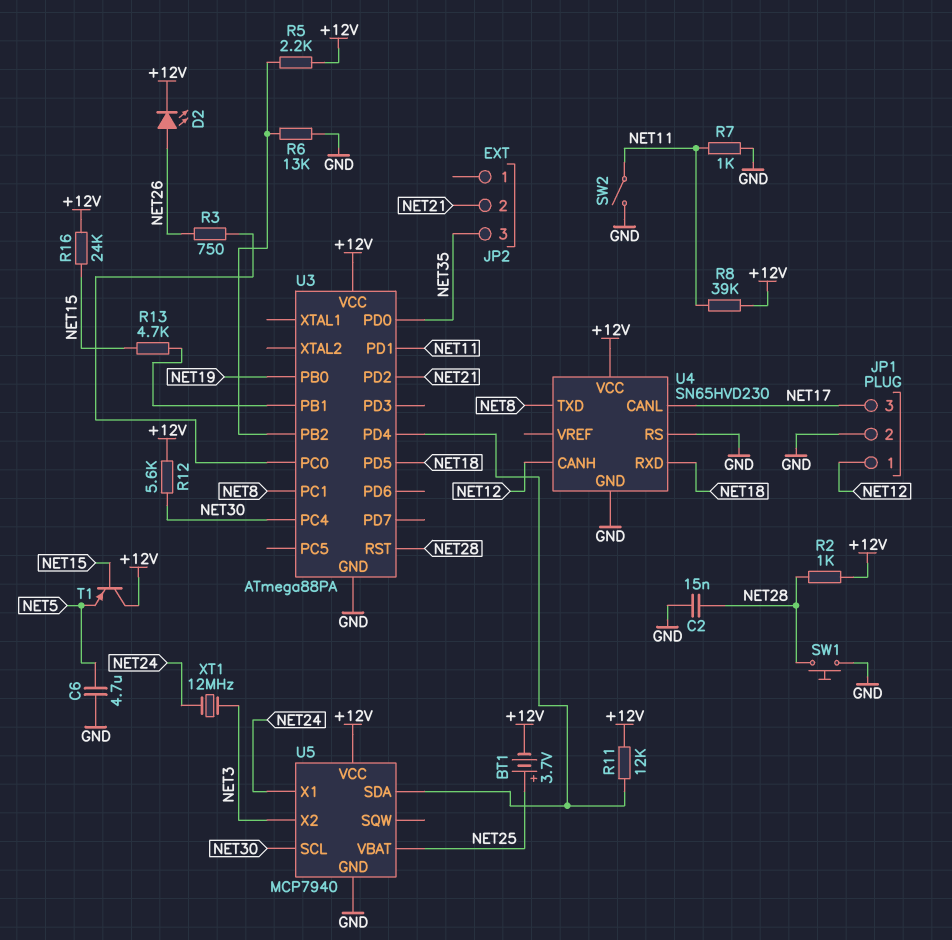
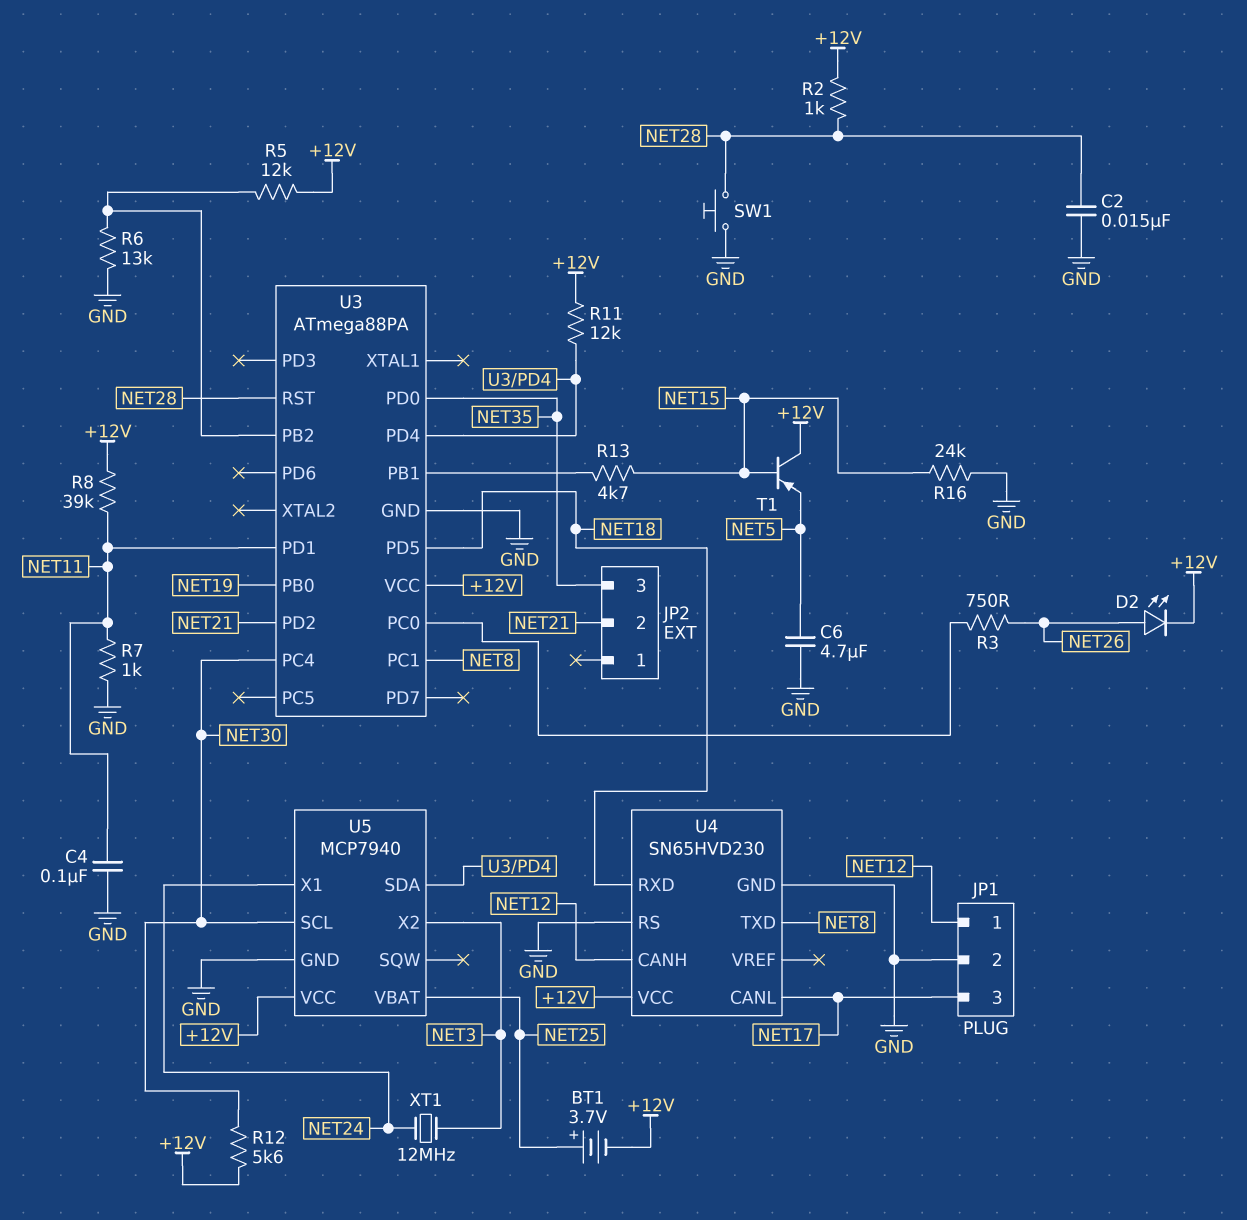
C4: none -> 100nF (GND, NET11)
R5: 2.2k (+12V, U3/PB2) -> 12k (+12V, U3/PB2)
R16: 24k (+12V, NET15) -> 24k (GND, NET15)
SW2: switch (GND, NET11) -> none

